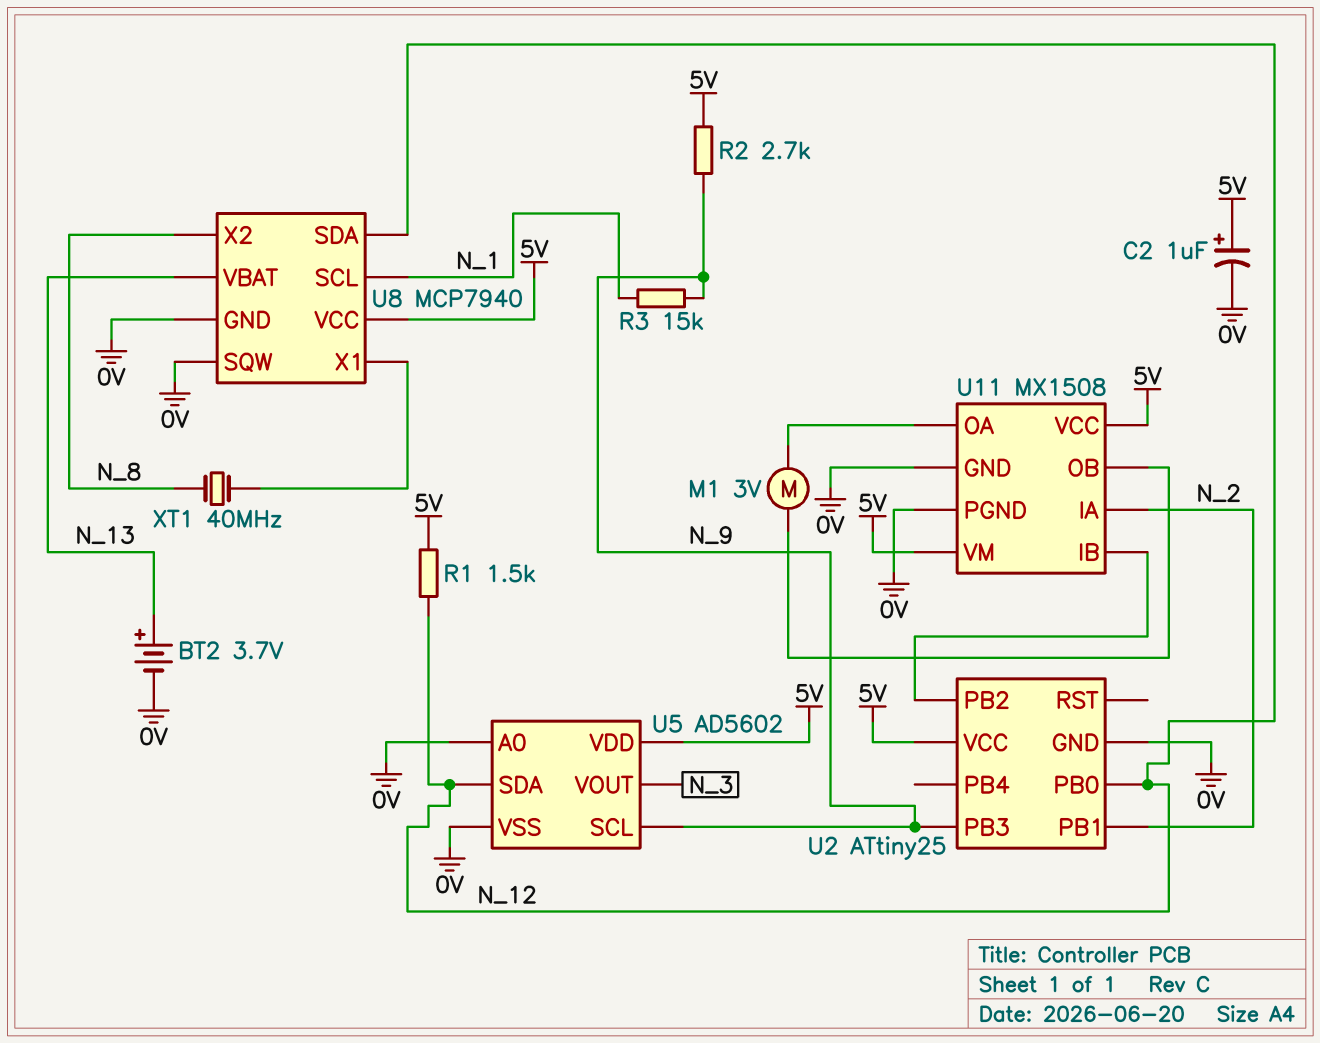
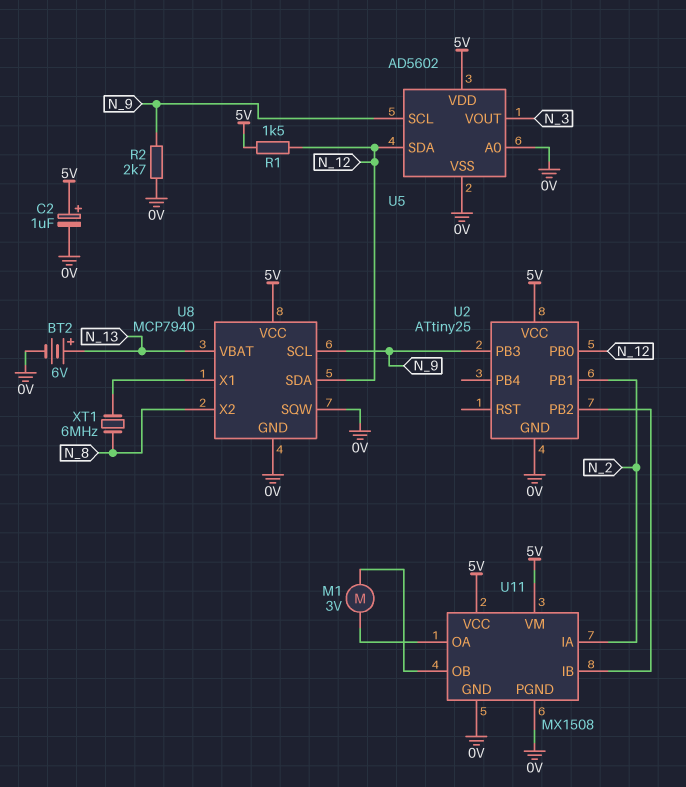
BT2: 3.7V (plus N_13, minus 0V) -> 6V (plus N_13, minus 0V)
R2: 2.7k (5V, N_9) -> 2.7k (0V, N_9)
R3: 15k (N_1, N_9) -> none
U8 pin SCL: N_1 -> N_9
XT1: 40MHz (N_8, U8/X1) -> 6MHz (N_8, U8/X1)

